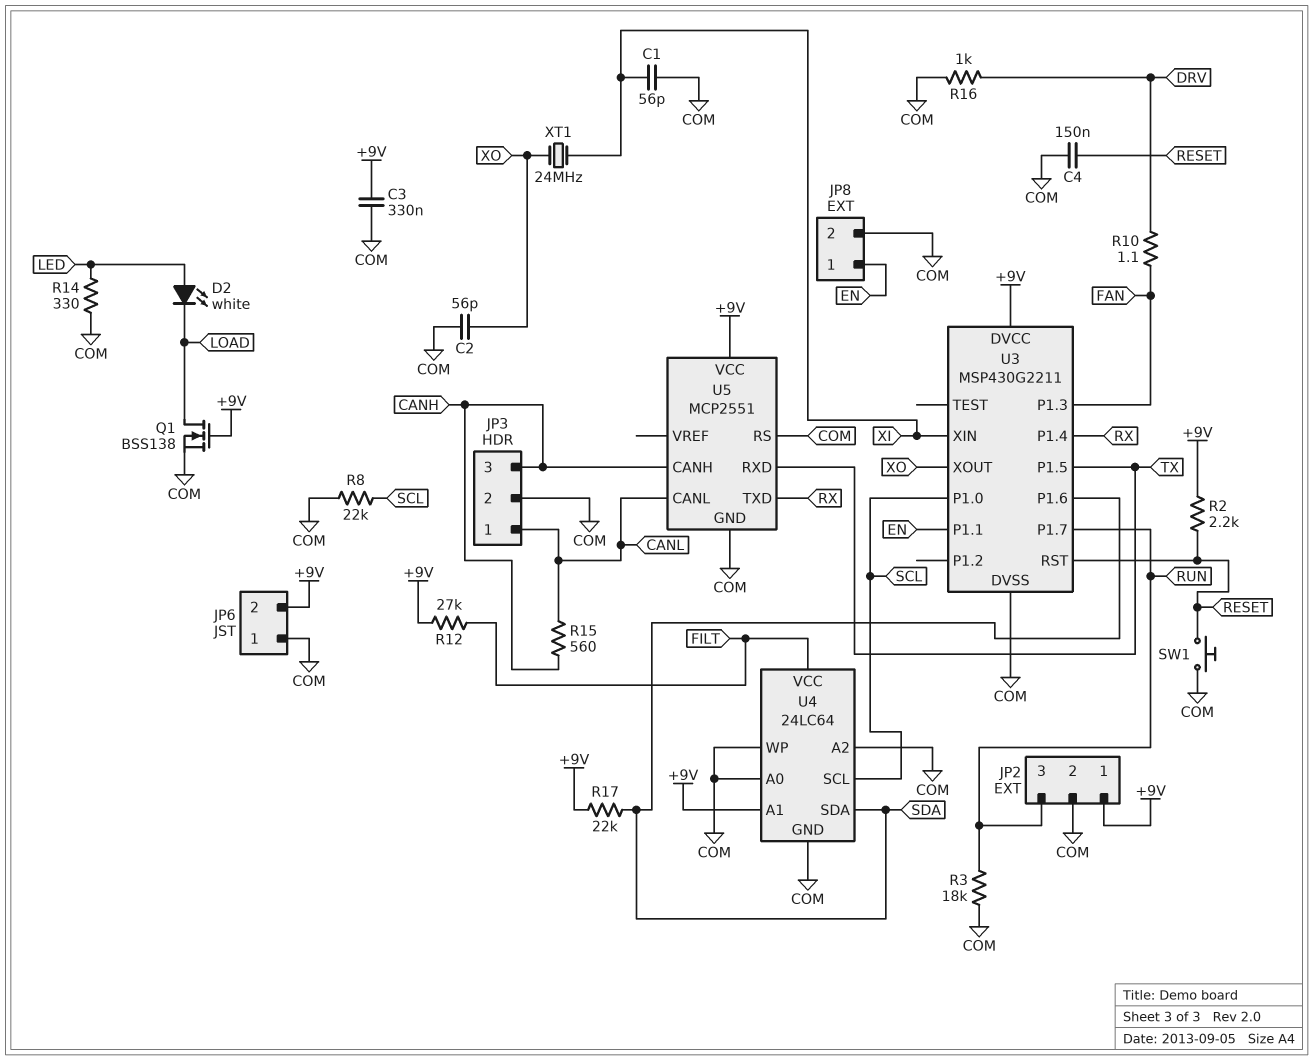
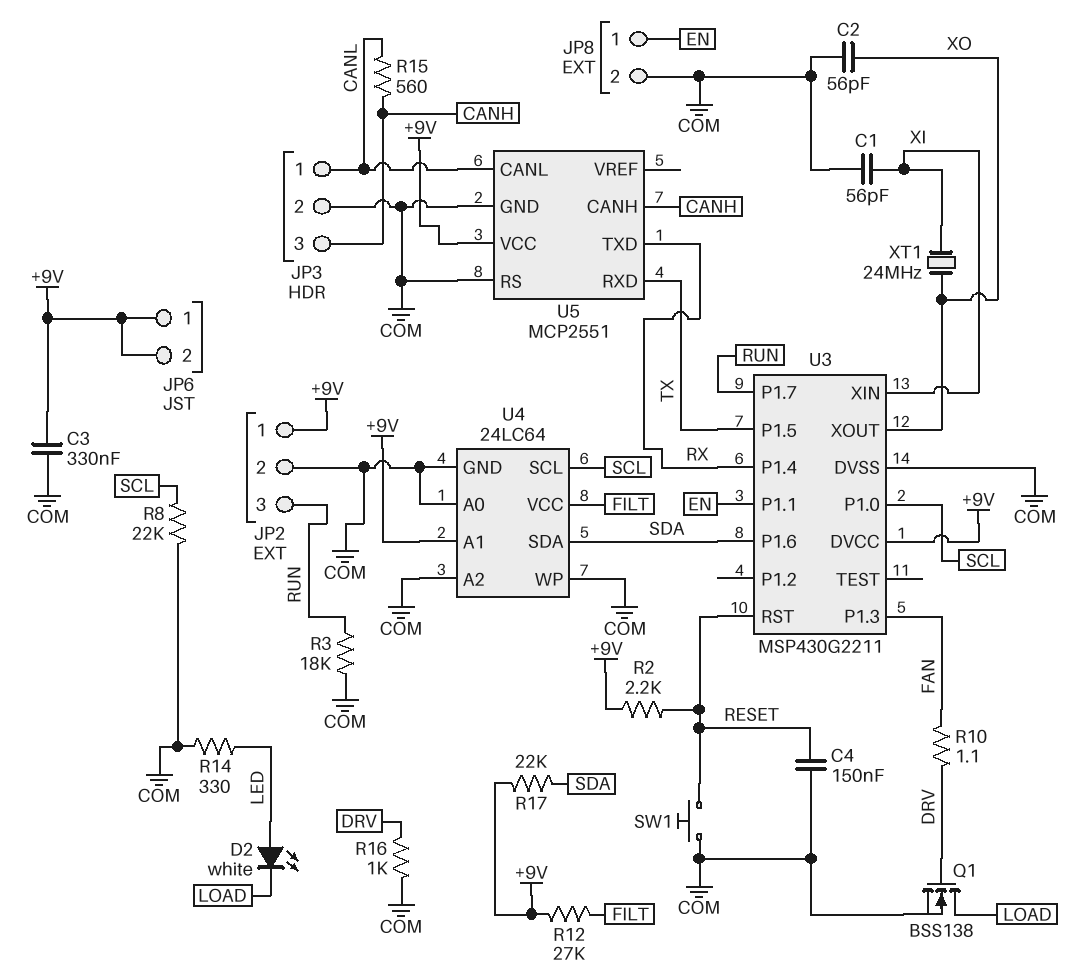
JP6 pin 1: COM -> +9V
Q1: NMOS BSS138 (G +9V, D LOAD, S COM) -> NMOS BSS138 (G DRV, D LOAD, S COM)

